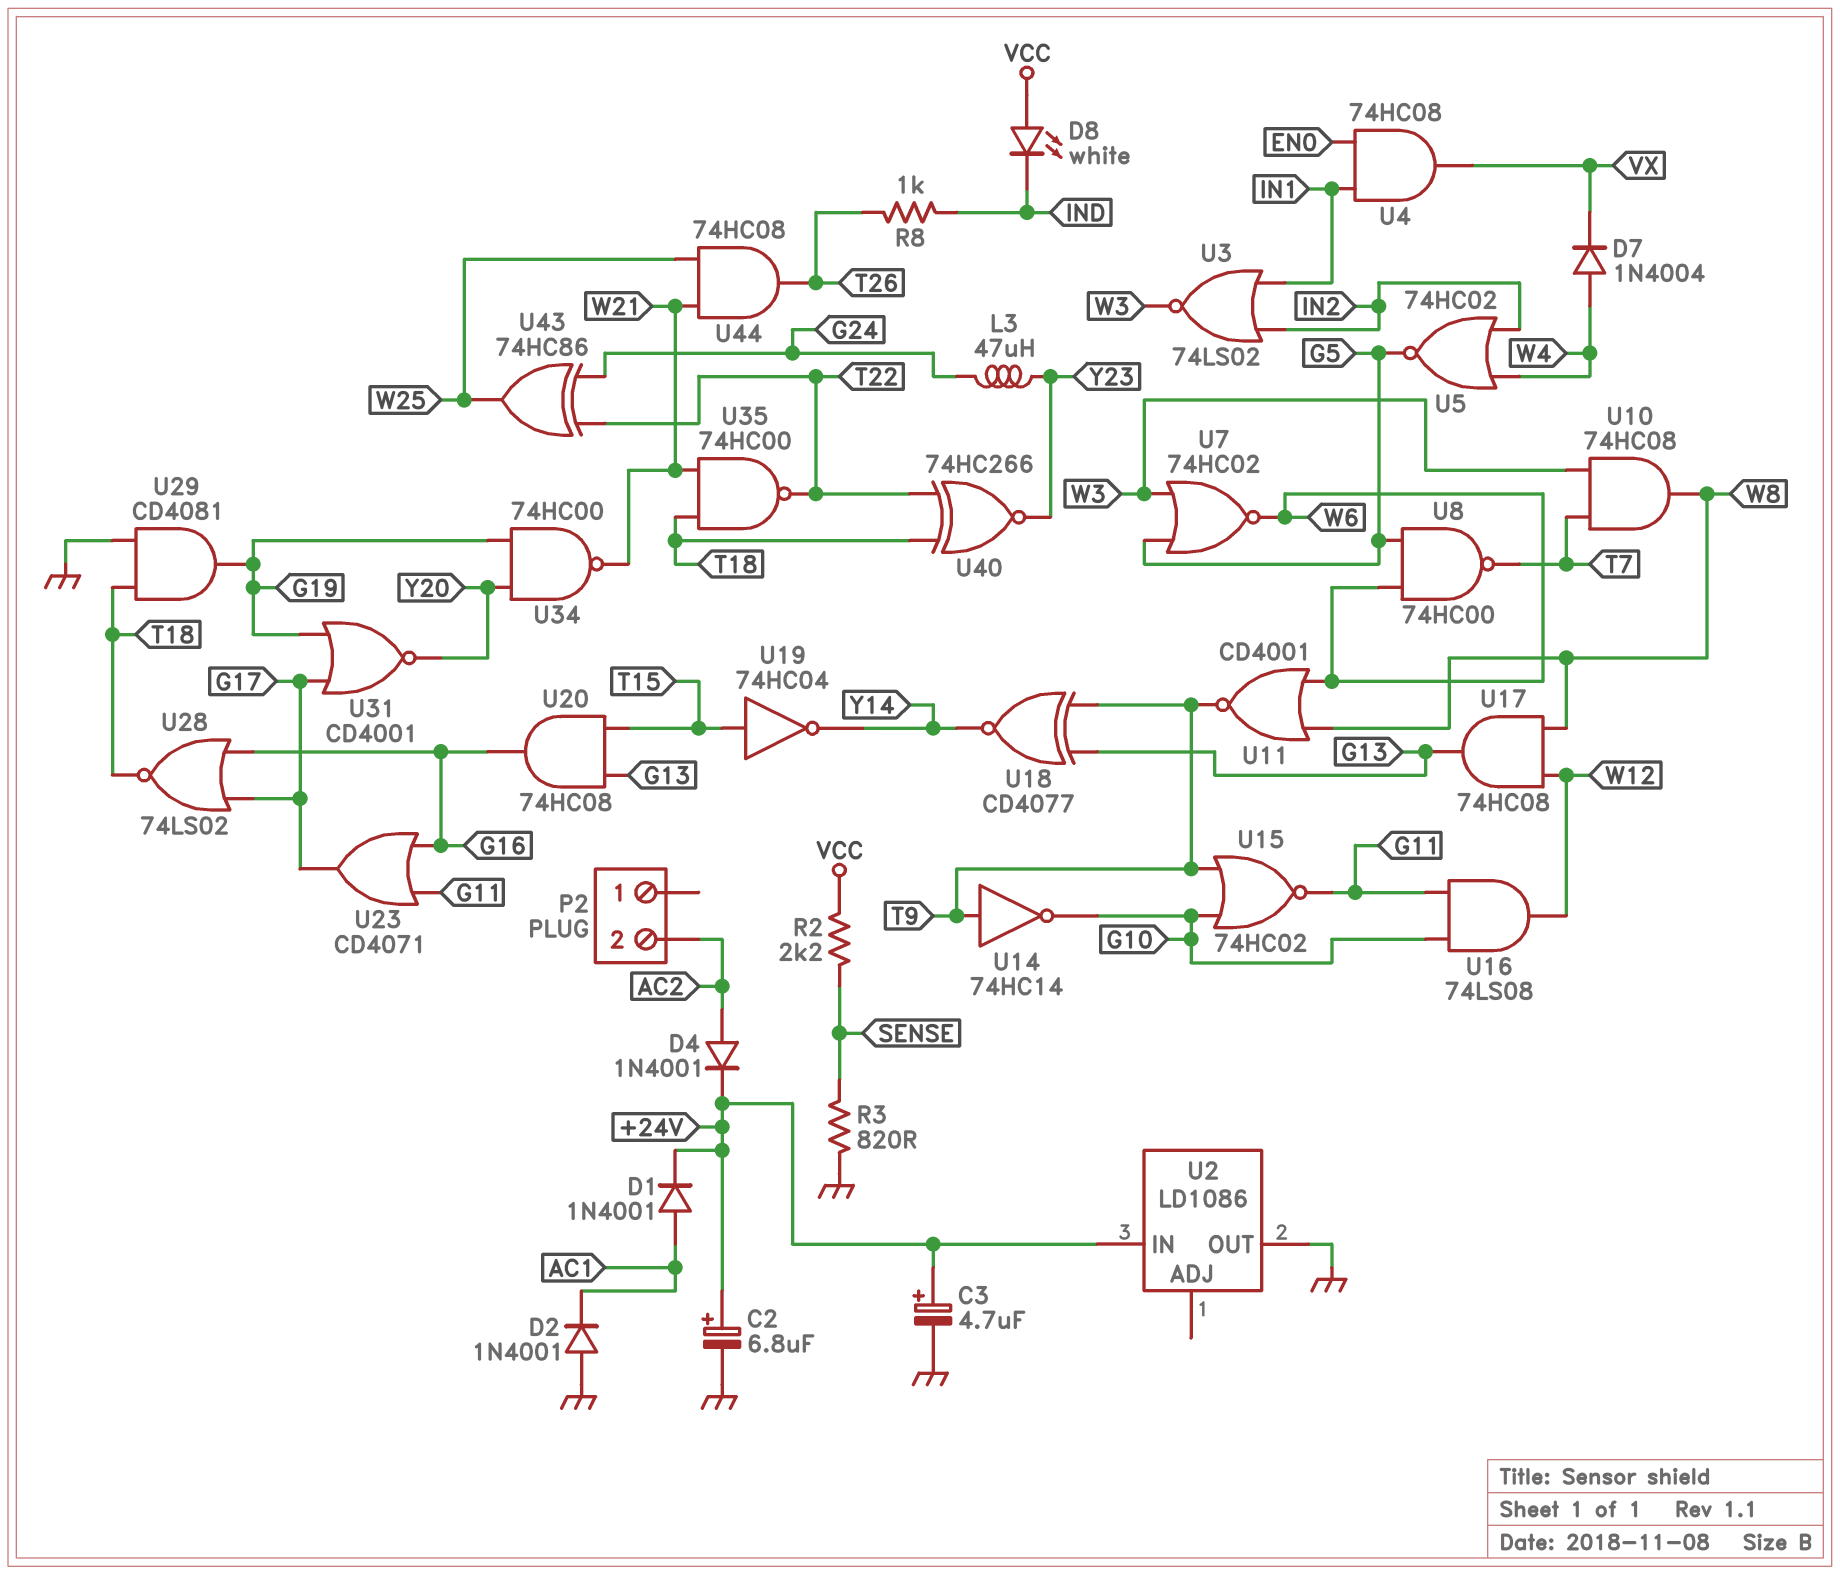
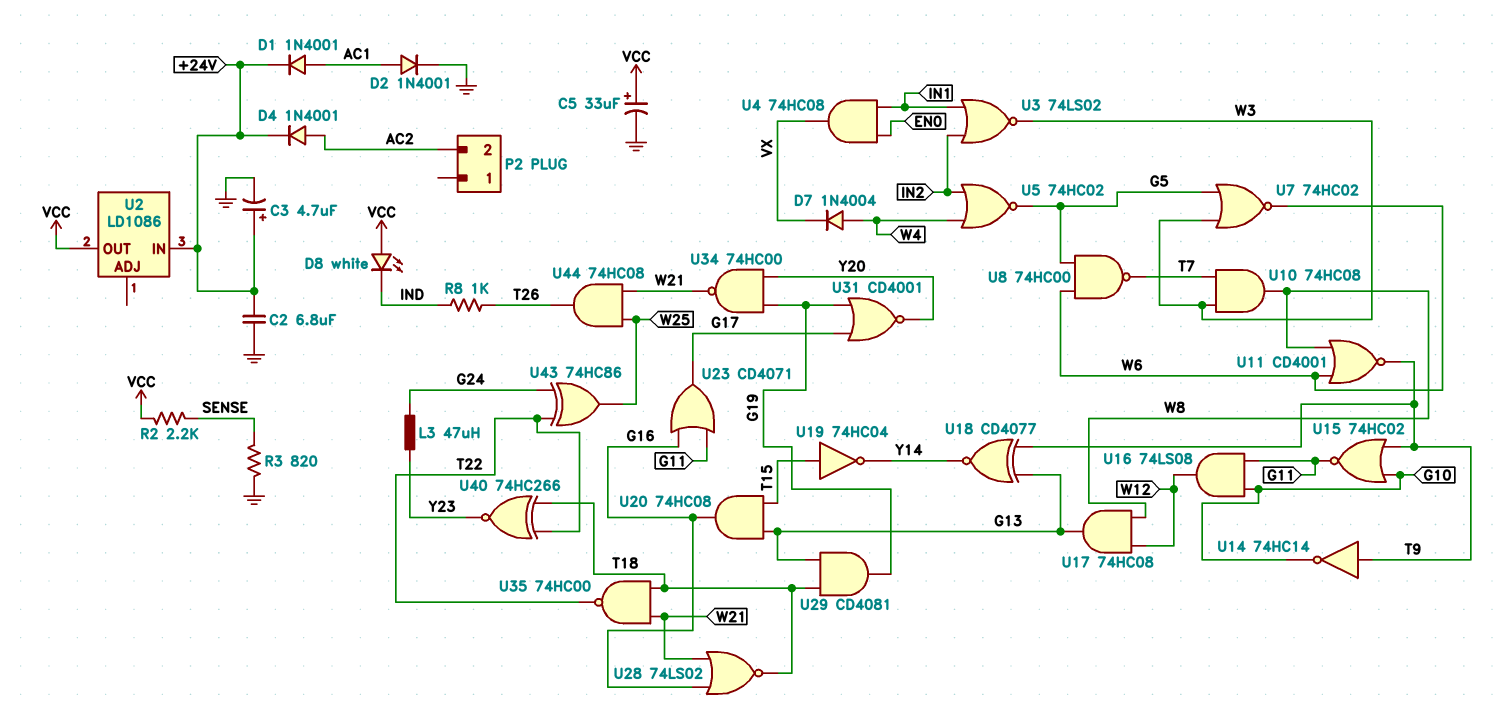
C2: 6.8uF (plus +24V, minus GND) -> 6.8uF (+24V, GND)
C5: none -> 33uF (plus VCC, minus GND)
D2: diode 1N4001 (A GND, K AC1) -> diode 1N4001 (A AC1, K GND)
U2 pin OUT: GND -> VCC
U28: NOR 74LS02 (in G16, in G17, out T18) -> NOR 74LS02 (in G16, in W21, out T18)
U29: AND CD4081 (in GND, in T18, out G19) -> AND CD4081 (in G13, in T18, out G19)

